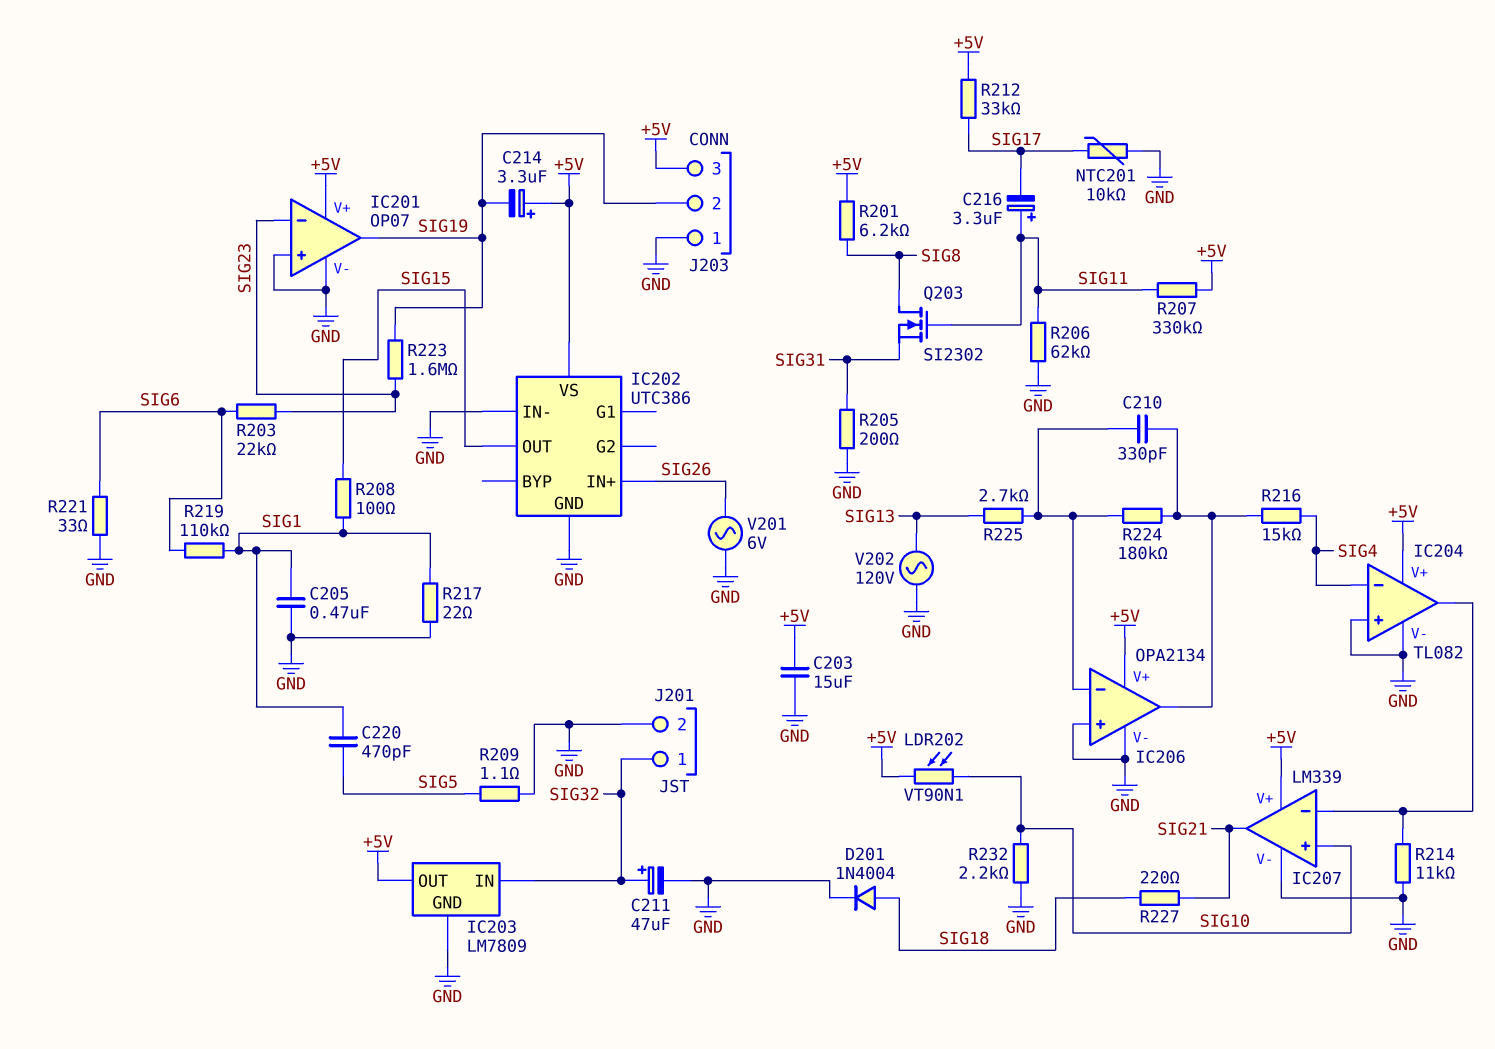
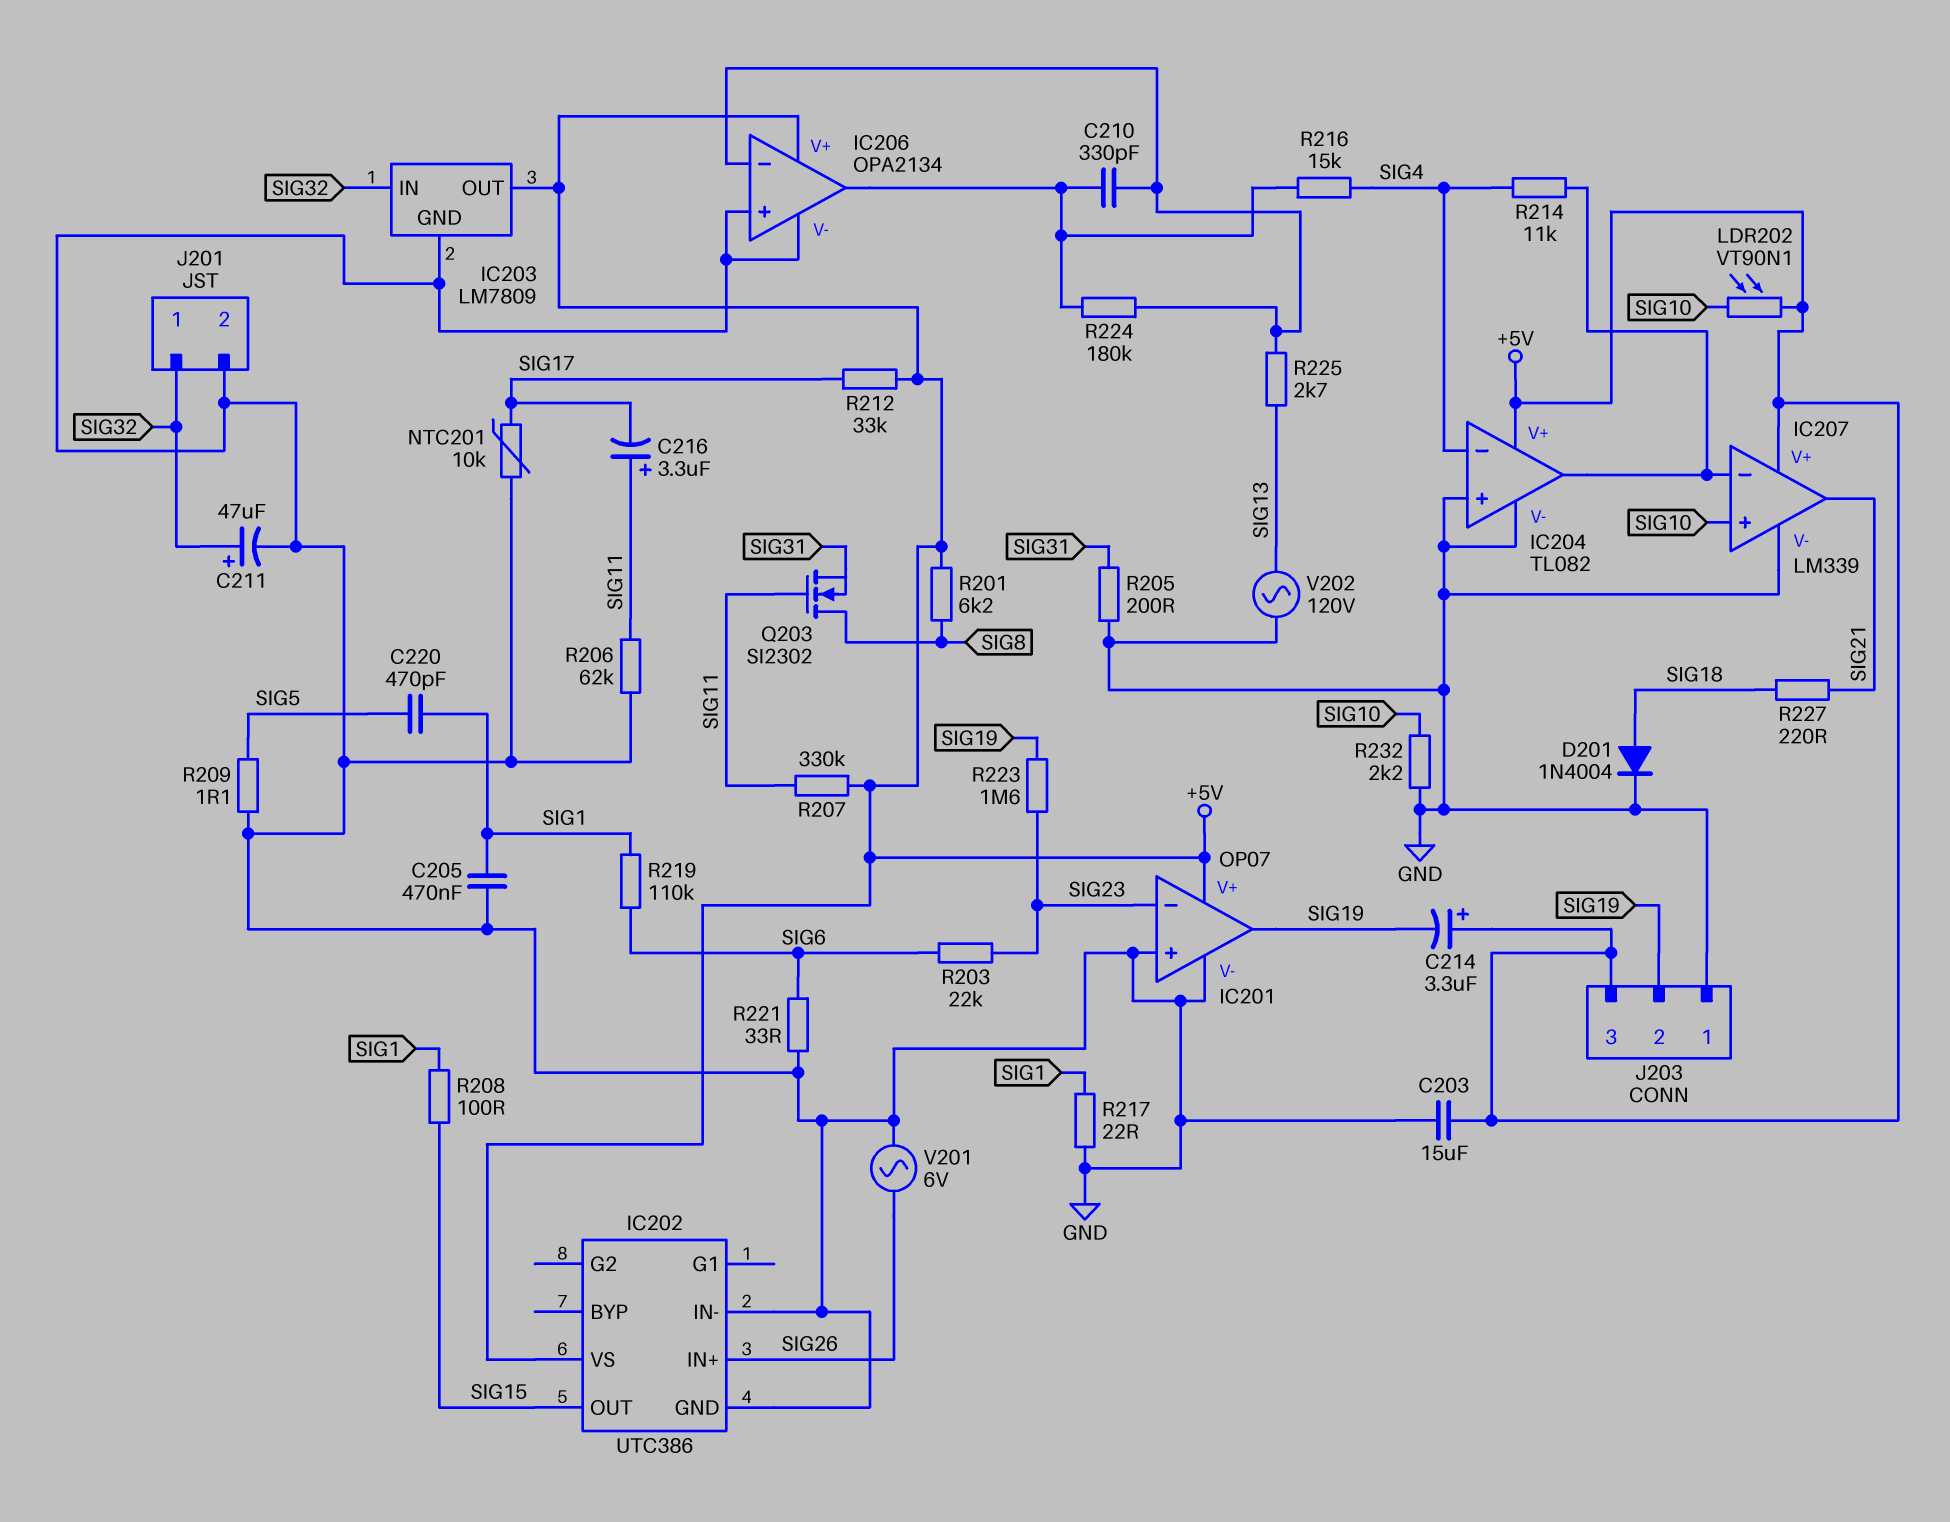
R214: 11k (GND, IC204/out) -> 11k (IC204/out, SIG4)

